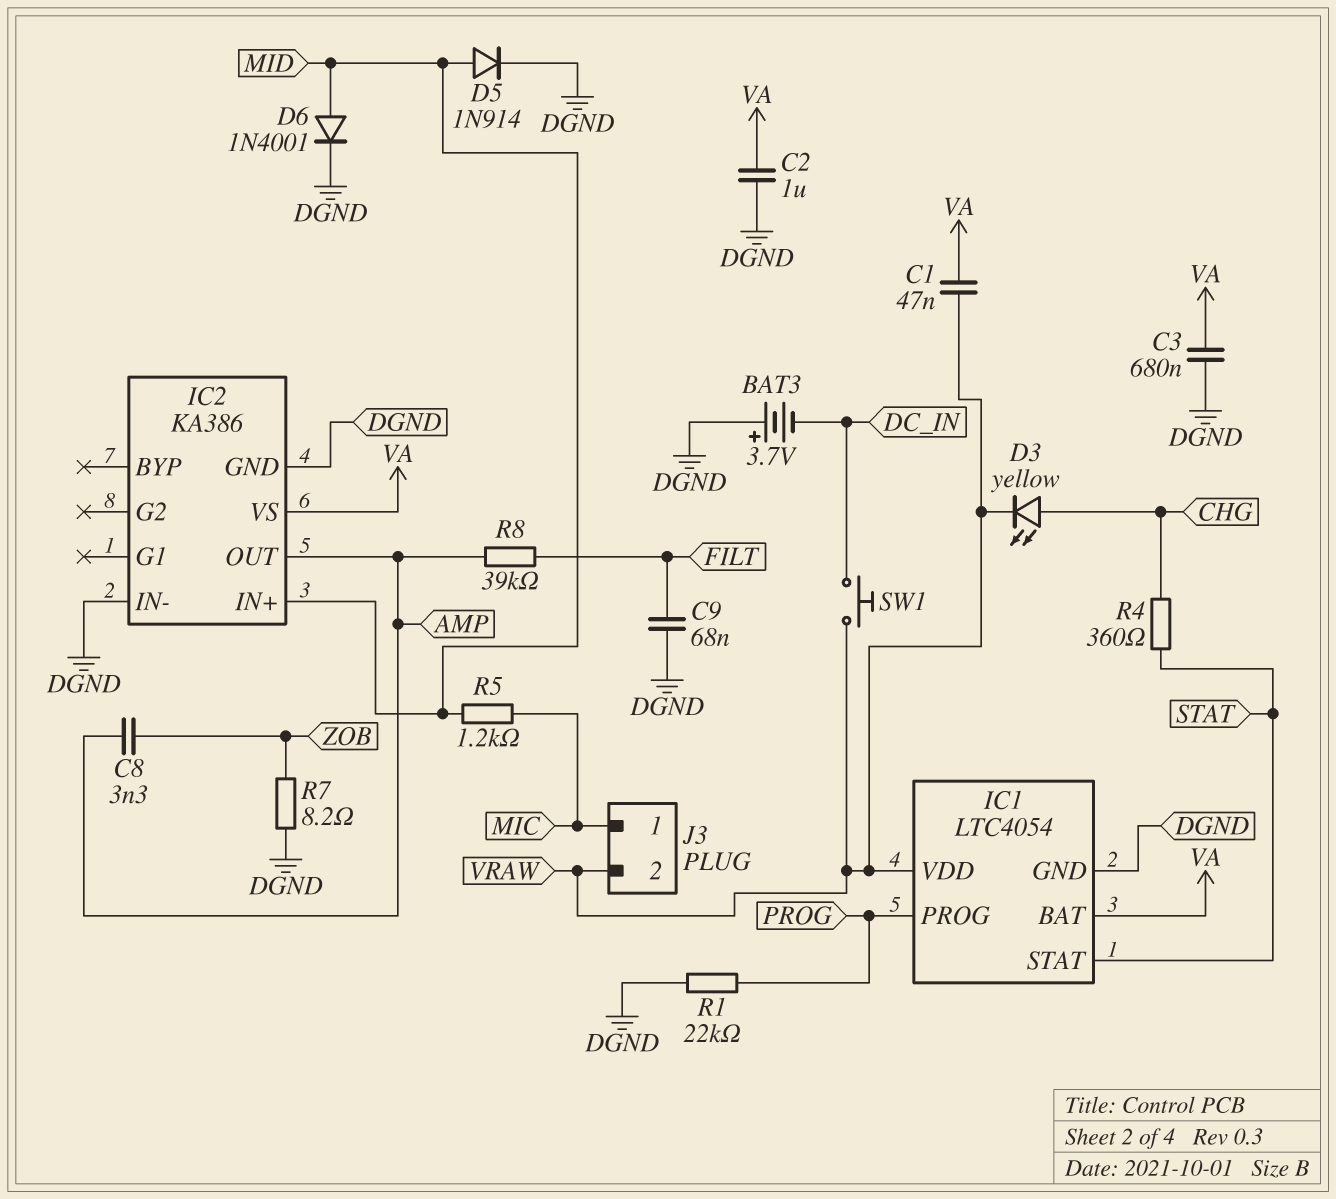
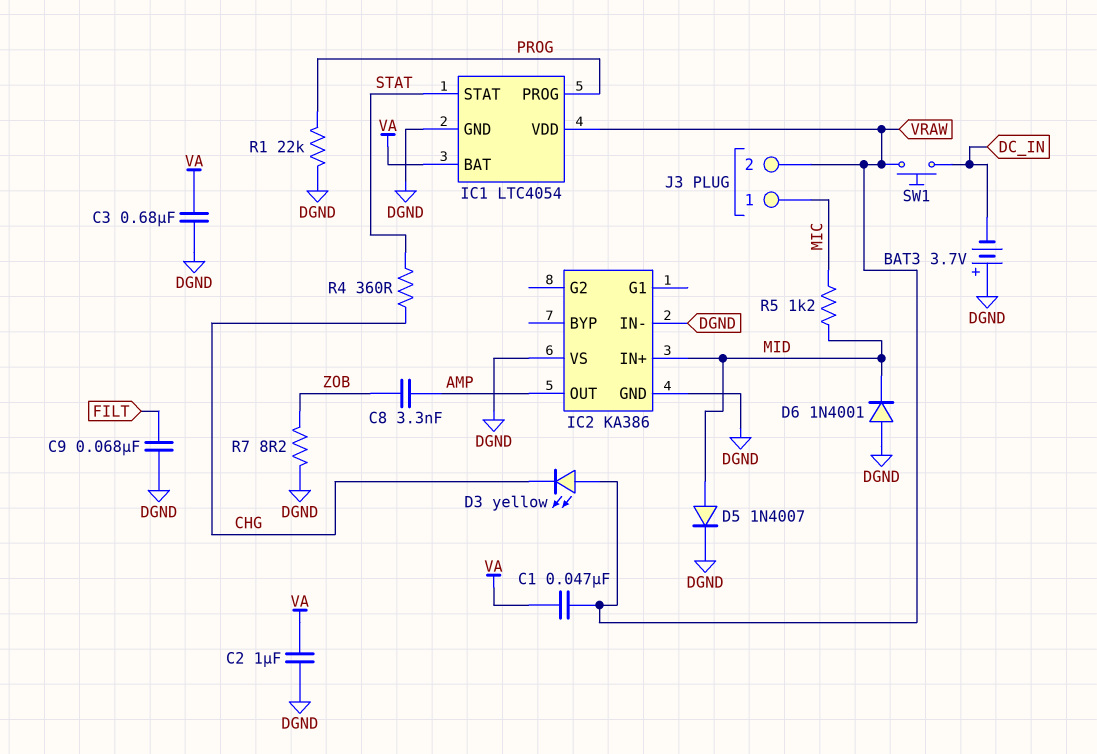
D3: LED yellow (A CHG, K VRAW) -> LED yellow (A VRAW, K CHG)
D5: diode 1N914 (A MID, K DGND) -> diode 1N4007 (A MID, K DGND)
D6: diode 1N4001 (A MID, K DGND) -> diode 1N4001 (A DGND, K MID)
IC2 pin VS: VA -> DGND
R8: 39k (AMP, FILT) -> none

